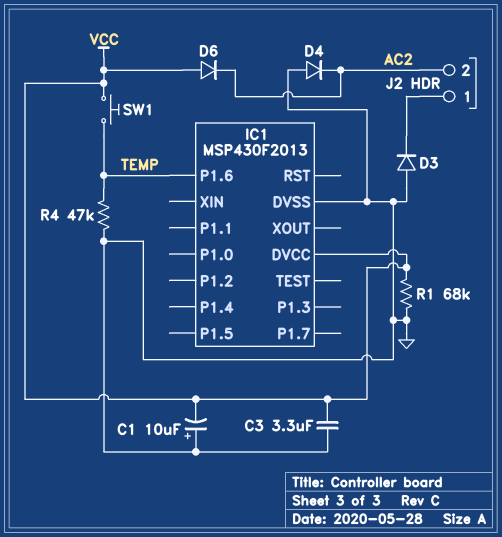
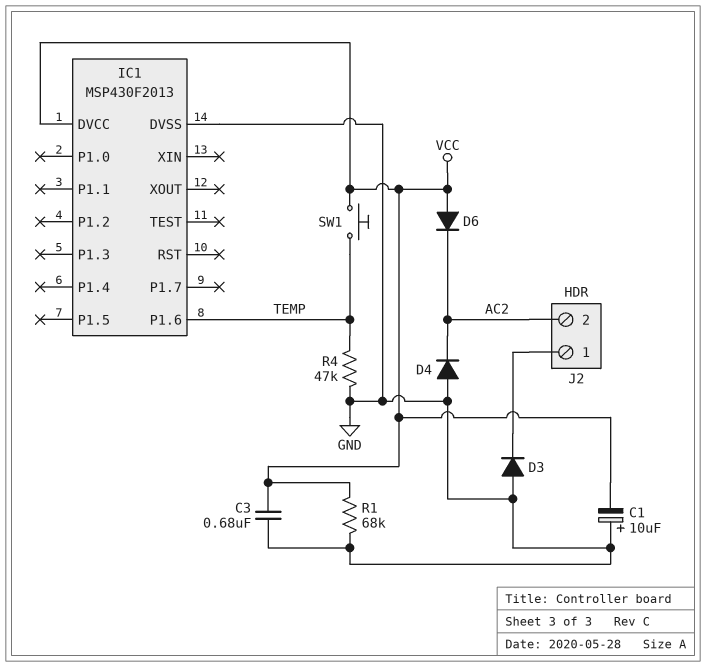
C3: 3.3uF (GND, VCC) -> 680nF (GND, VCC)

